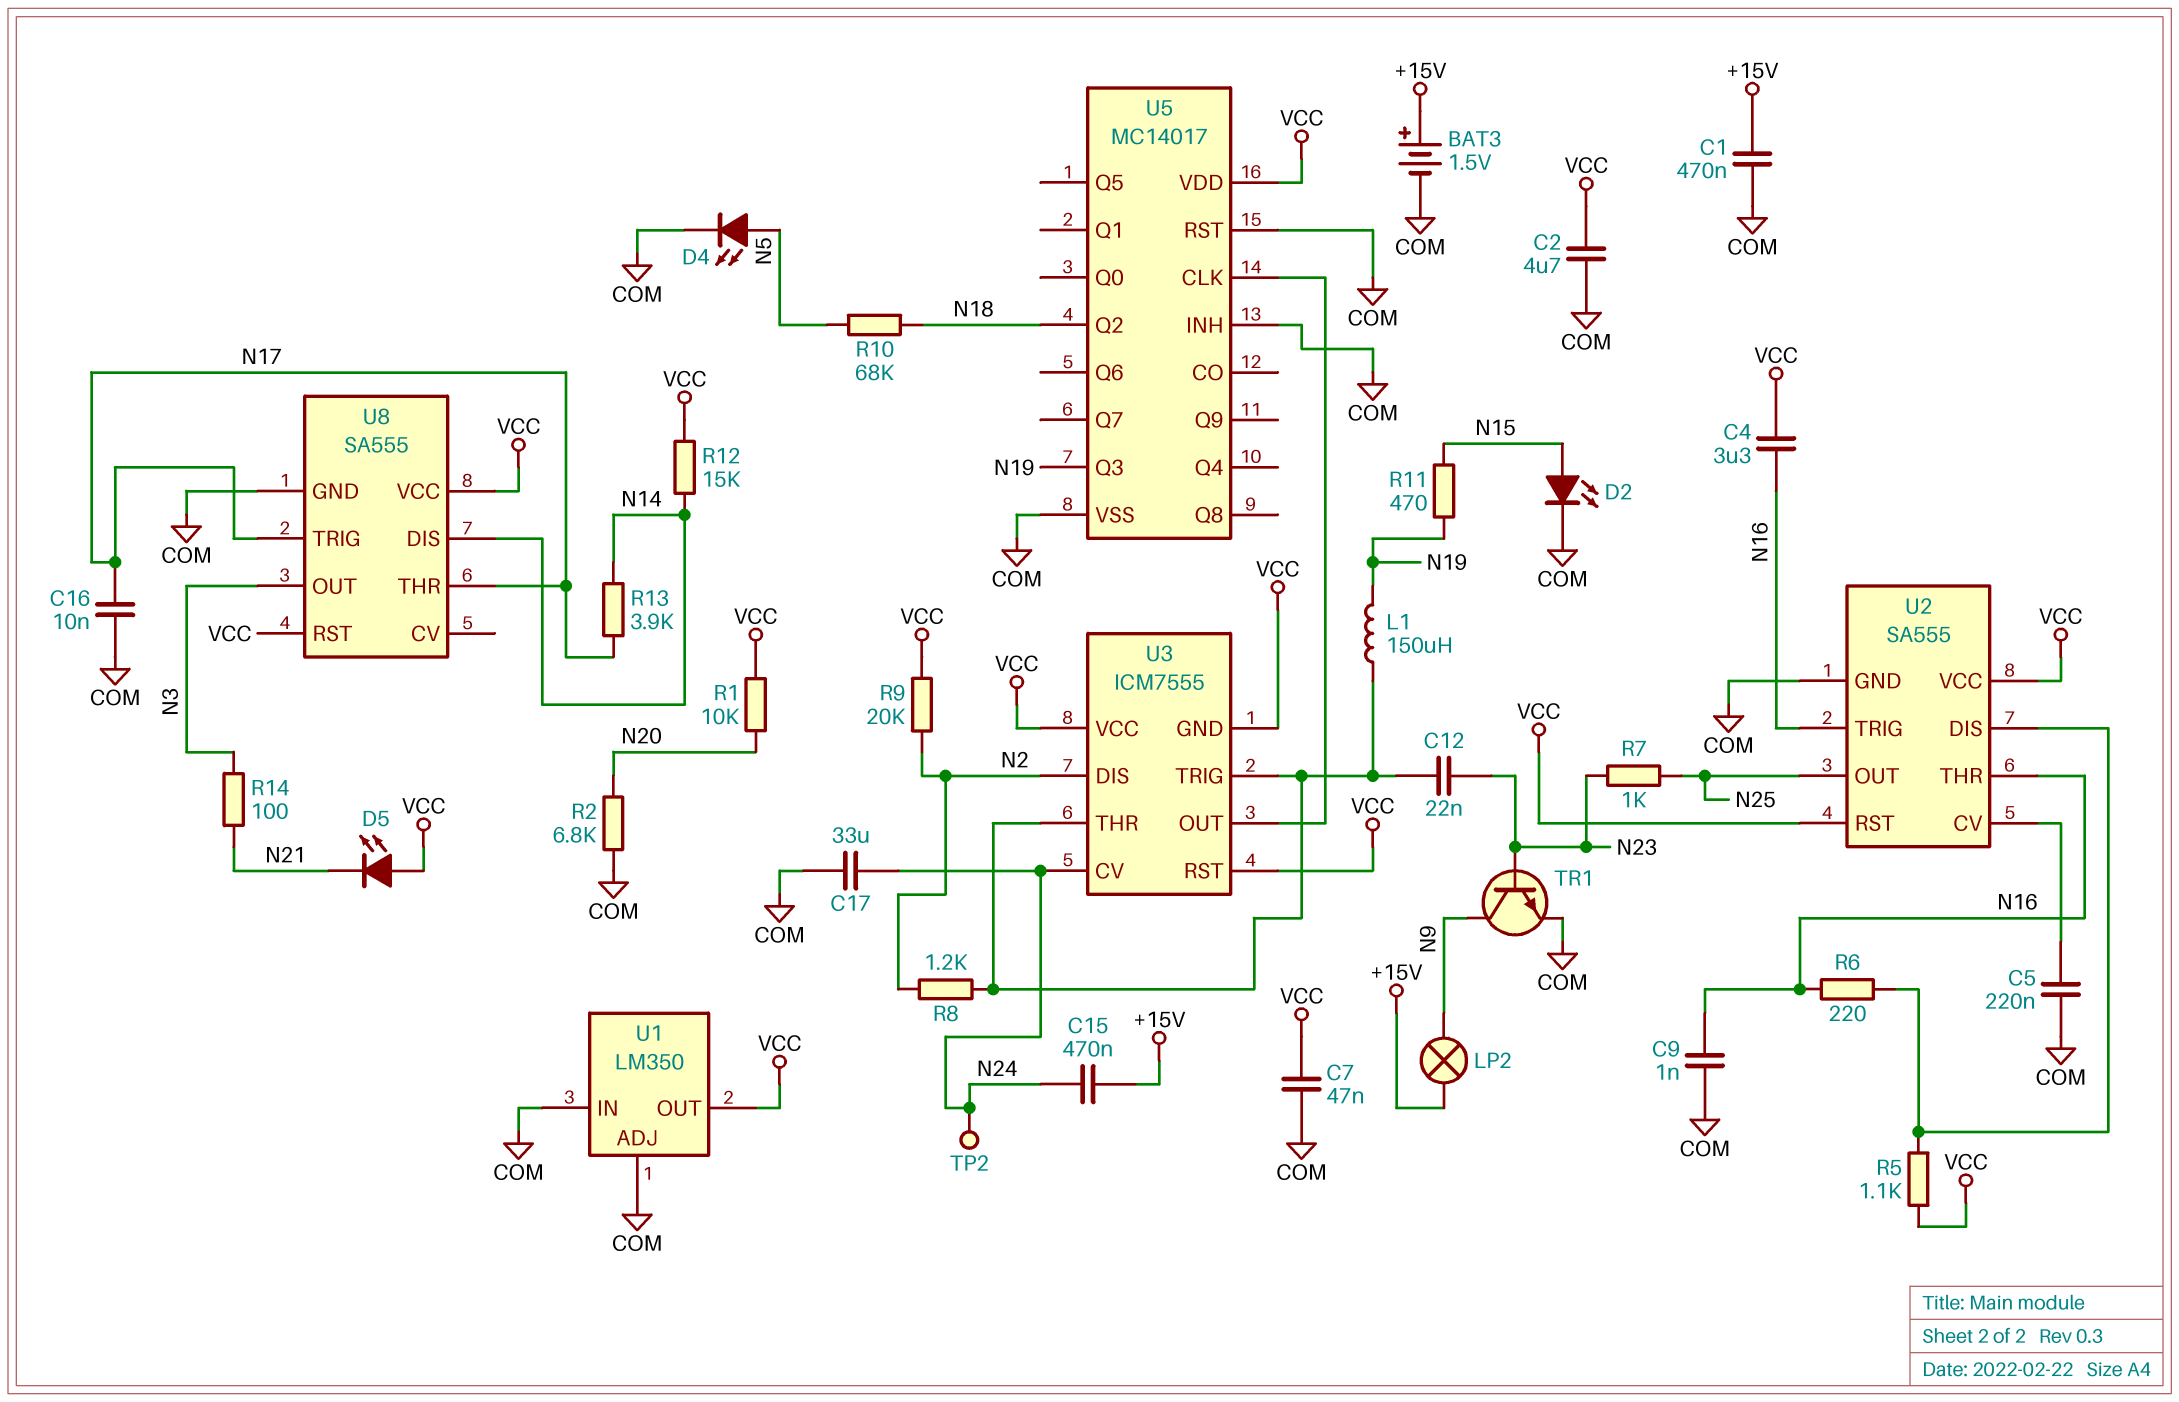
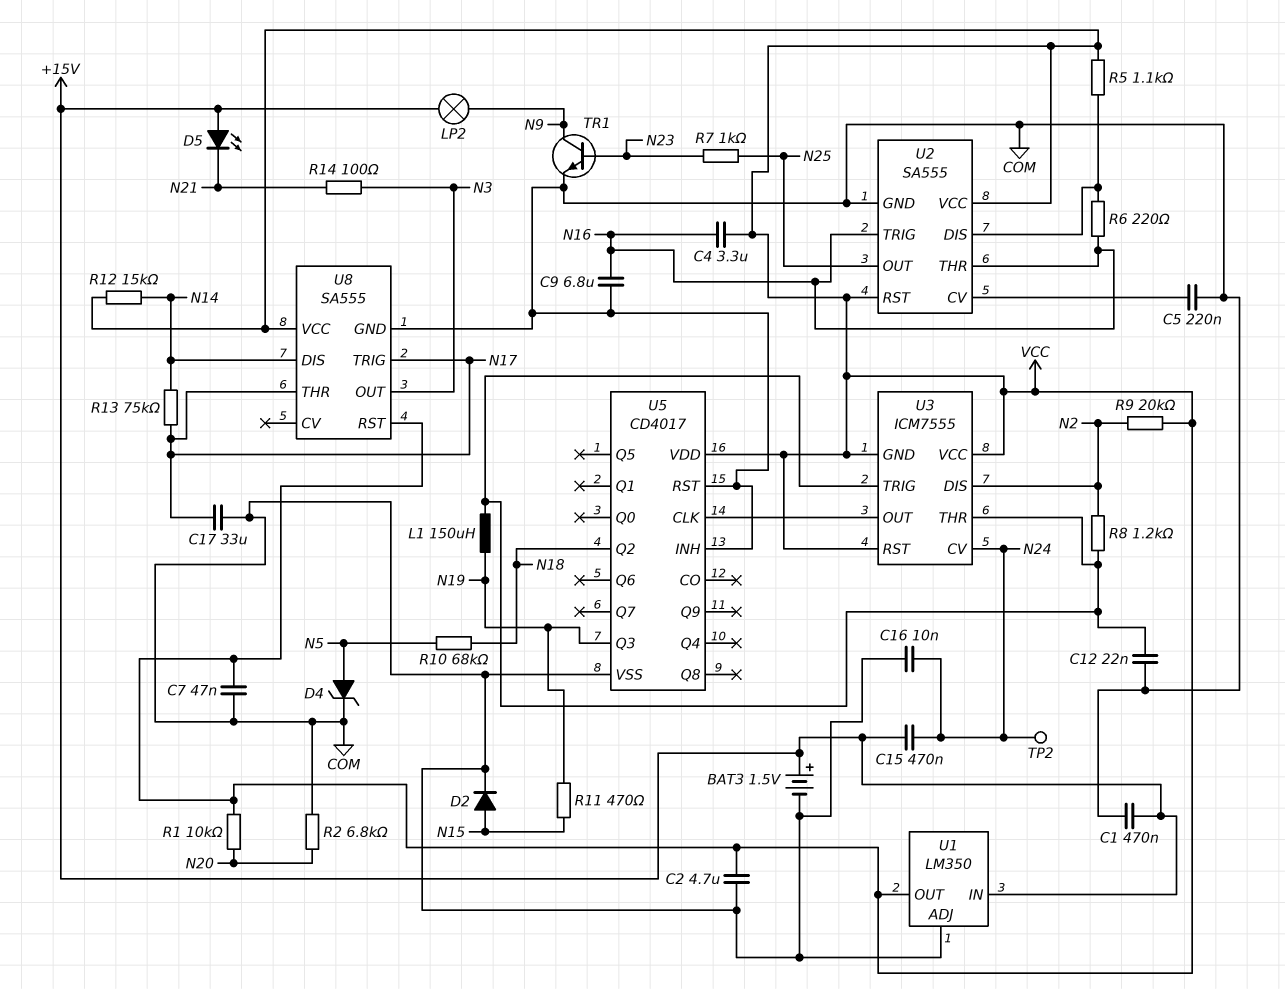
C9: 1nF (COM, N16) -> 6.8uF (COM, N16)
C12: 22nF (N23, U3/THR) -> 22nF (COM, U3/THR)
C16: 10nF (COM, N17) -> 10nF (COM, N24)
C17: 33uF (COM, N24) -> 33uF (COM, N17)
D2: LED (A N15, K COM) -> diode (A N15, K COM)
D4: LED (A N5, K COM) -> zener (A N5, K COM)
D5: LED (A VCC, K N21) -> LED (A +15V, K N21)
R13: 3.9k (N14, N17) -> 75k (N14, N17)
U1 pin IN: COM -> +15V
U5: MC14017 -> CD4017

